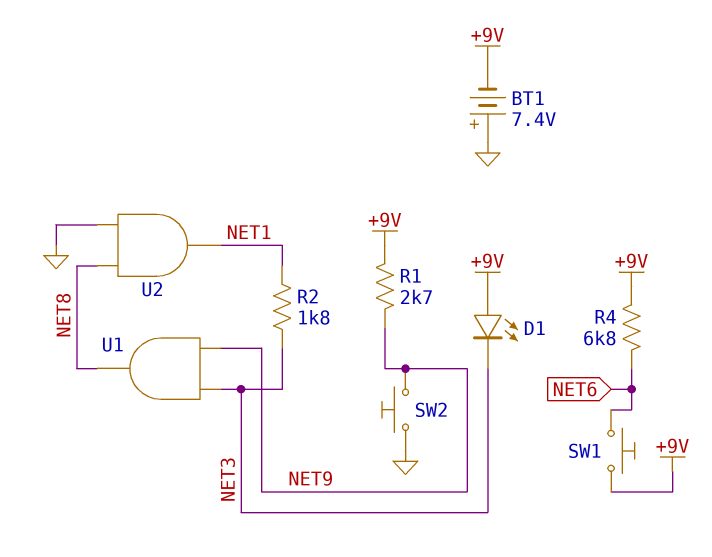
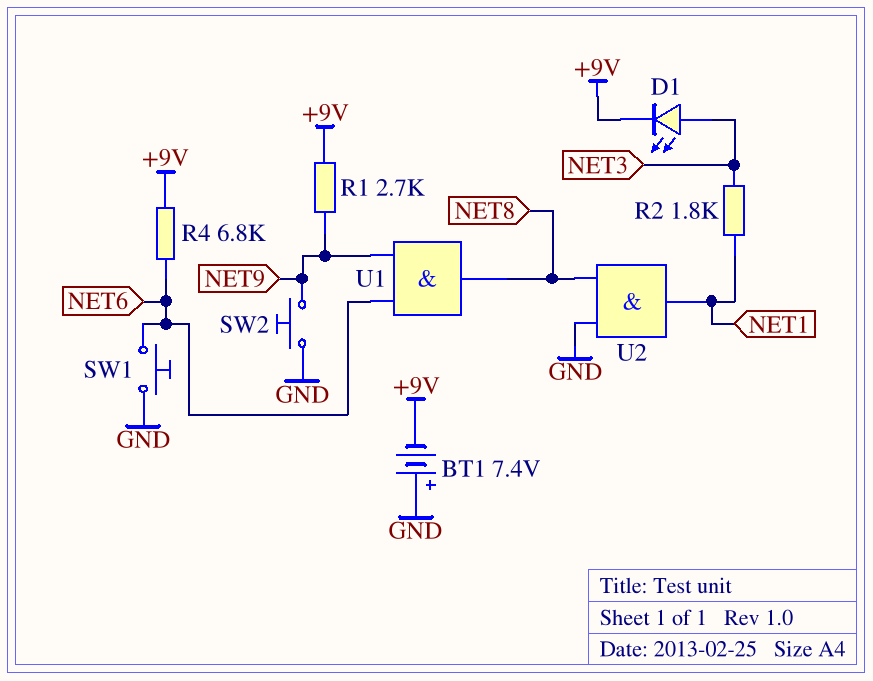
D1: LED (A +9V, K NET3) -> LED (A NET3, K +9V)
SW1: button (+9V, NET6) -> button (GND, NET6)
U1: AND (in NET3, in NET9, out NET8) -> AND (in NET6, in NET9, out NET8)

